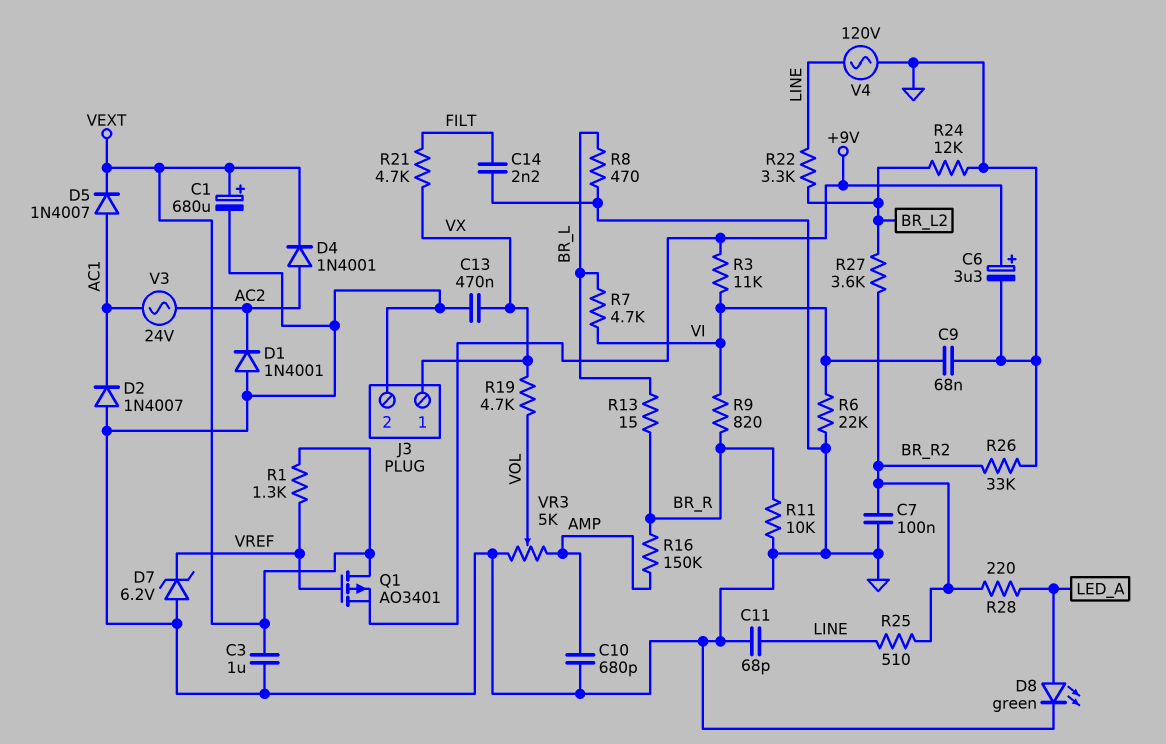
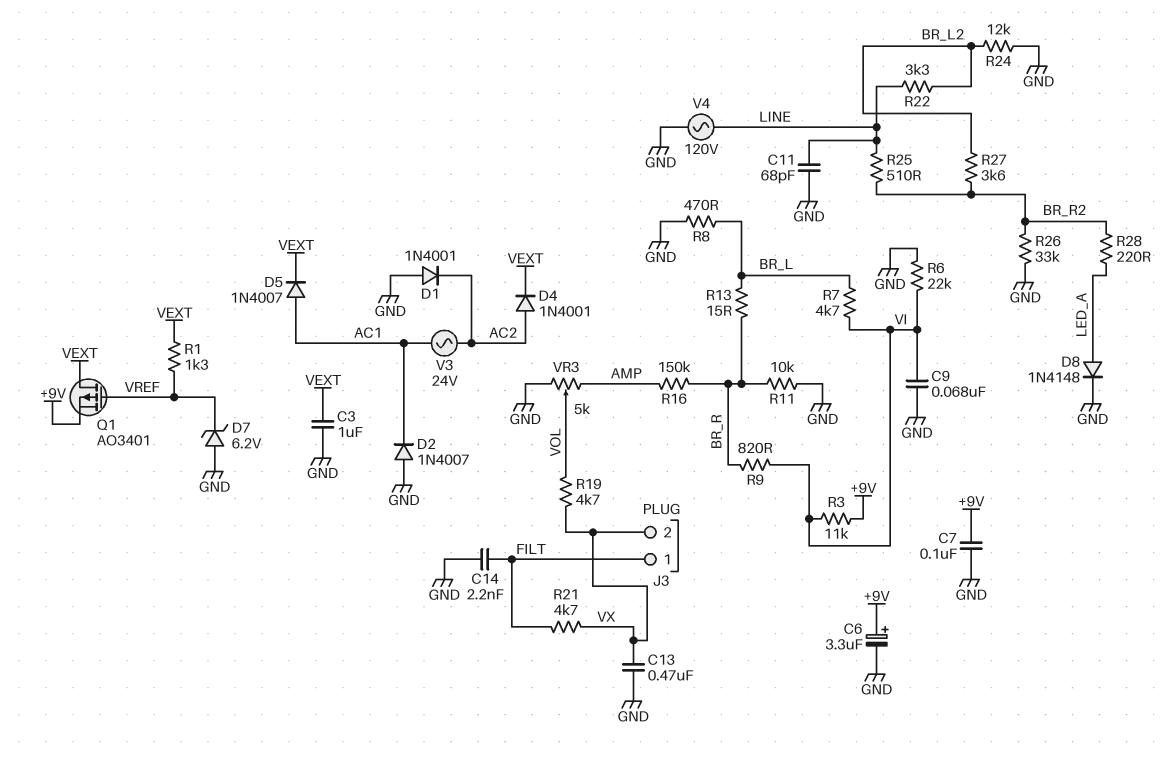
C1: 680uF (plus VEXT, minus GND) -> none
C7: 100nF (BR_R2, GND) -> 100nF (+9V, GND)
C10: 680pF (AMP, GND) -> none
D8: LED green (A LED_A, K GND) -> diode 1N4148 (A LED_A, K GND)
J3 pin 1: VX -> FILT
J3 pin 2: GND -> VX

